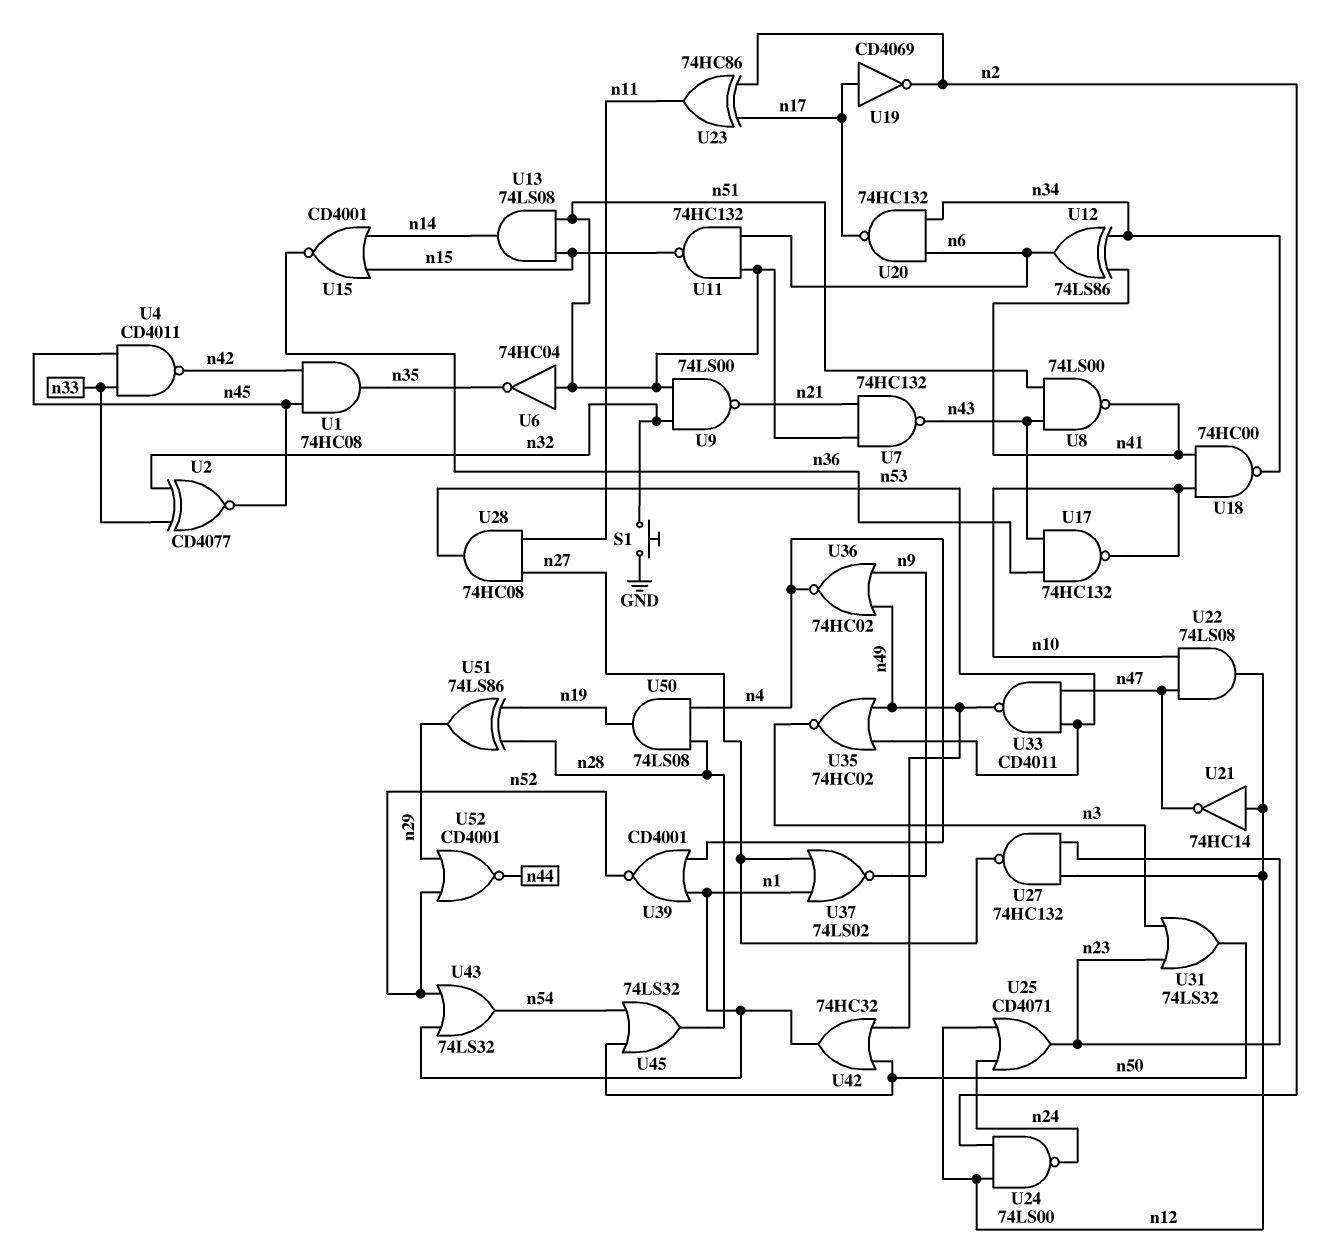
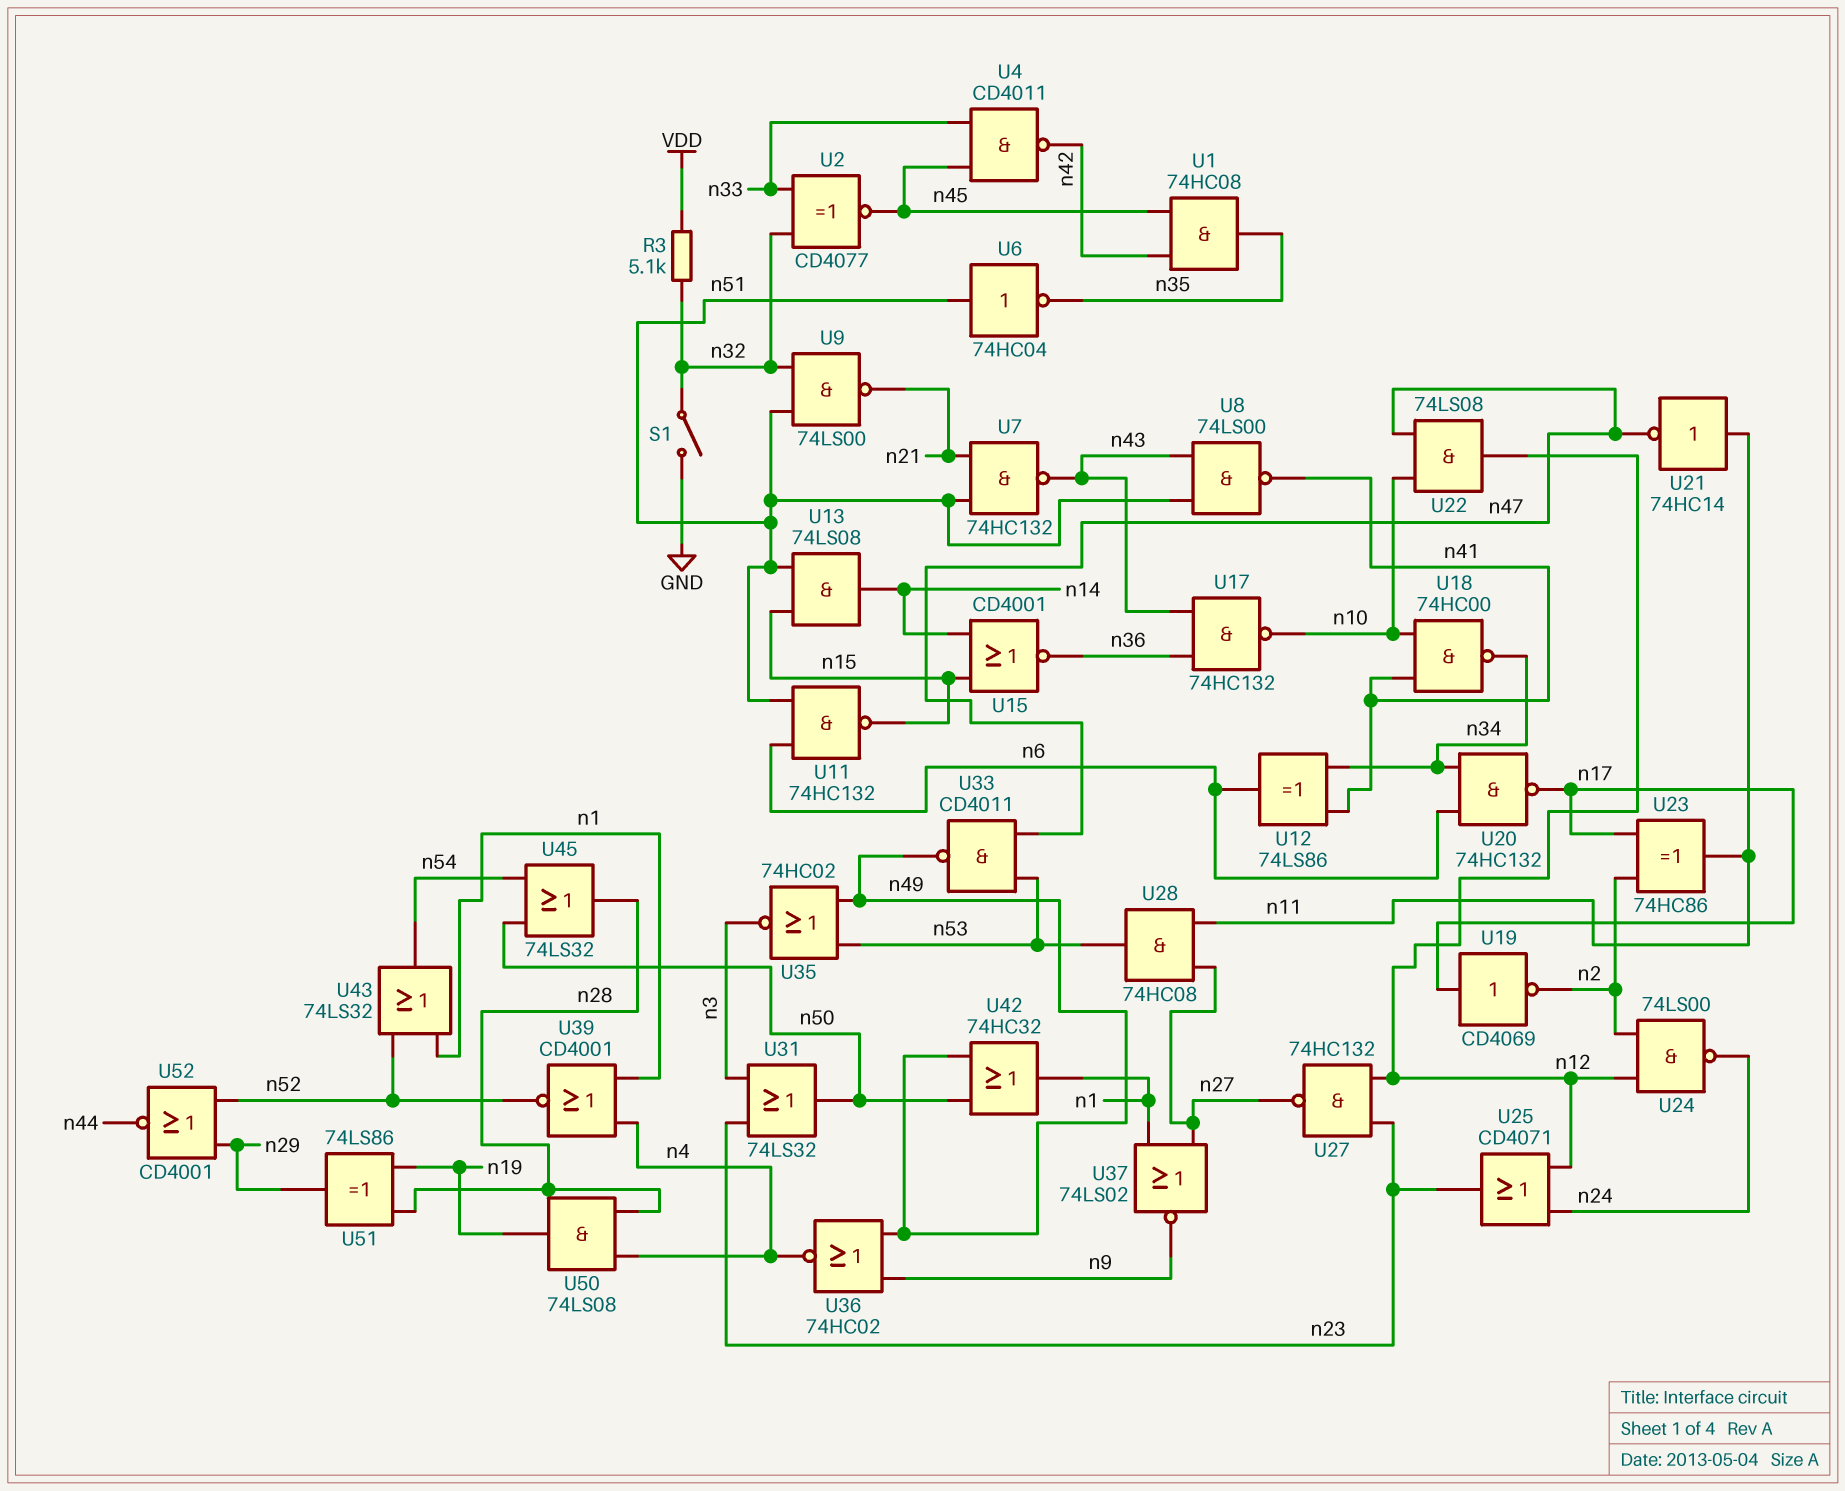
R3: none -> 5.1k (VDD, n32)
S1: button (GND, n32) -> switch (GND, n32)
U21: NOT 74HC14 (in n12, out n47) -> NOT 74HC14 (in n11, out n47)

